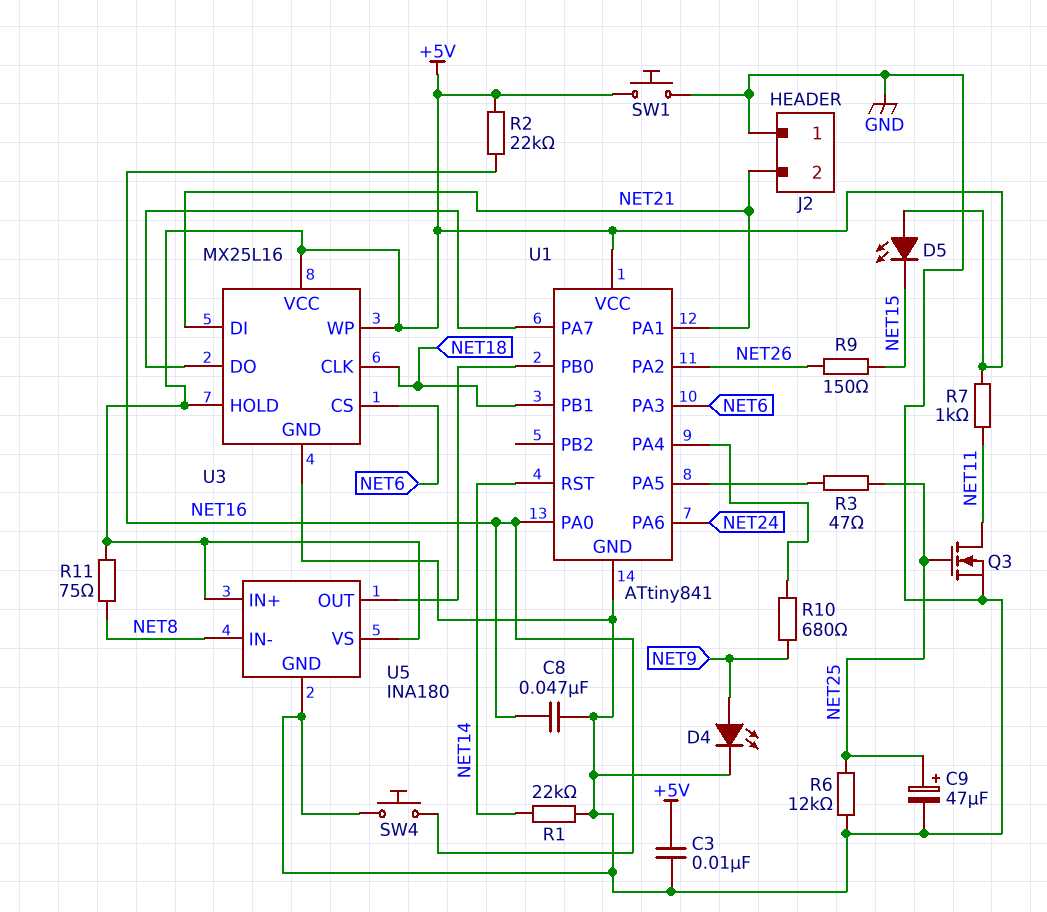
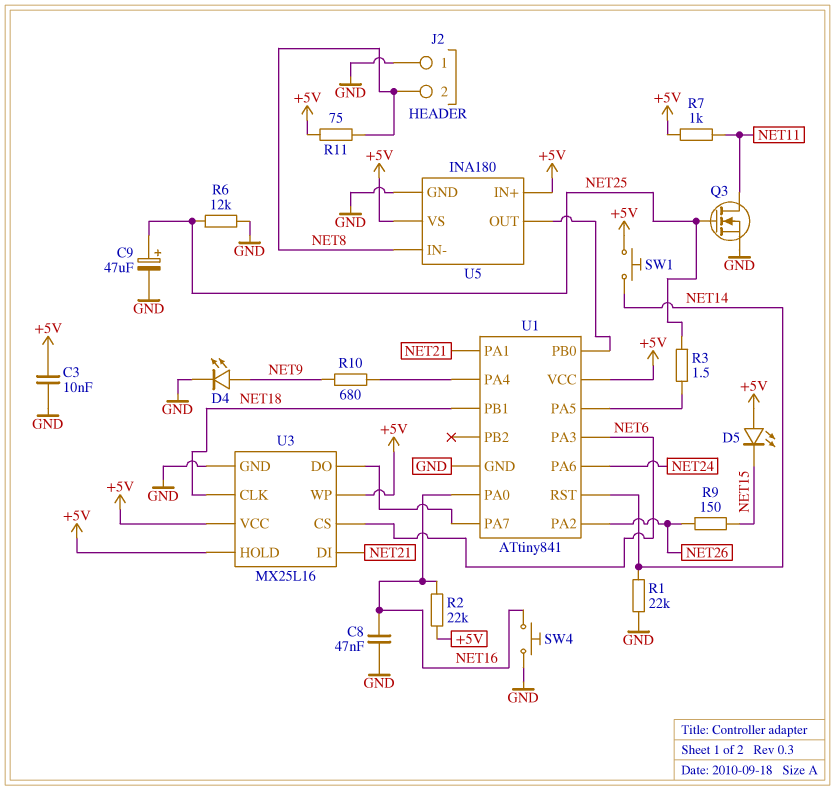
J2 pin 2: NET21 -> NET8
R3: 47 (NET25, U1/PA5) -> 1.5 (NET25, U1/PA5)
SW1: button (+5V, GND) -> button (+5V, NET14)

